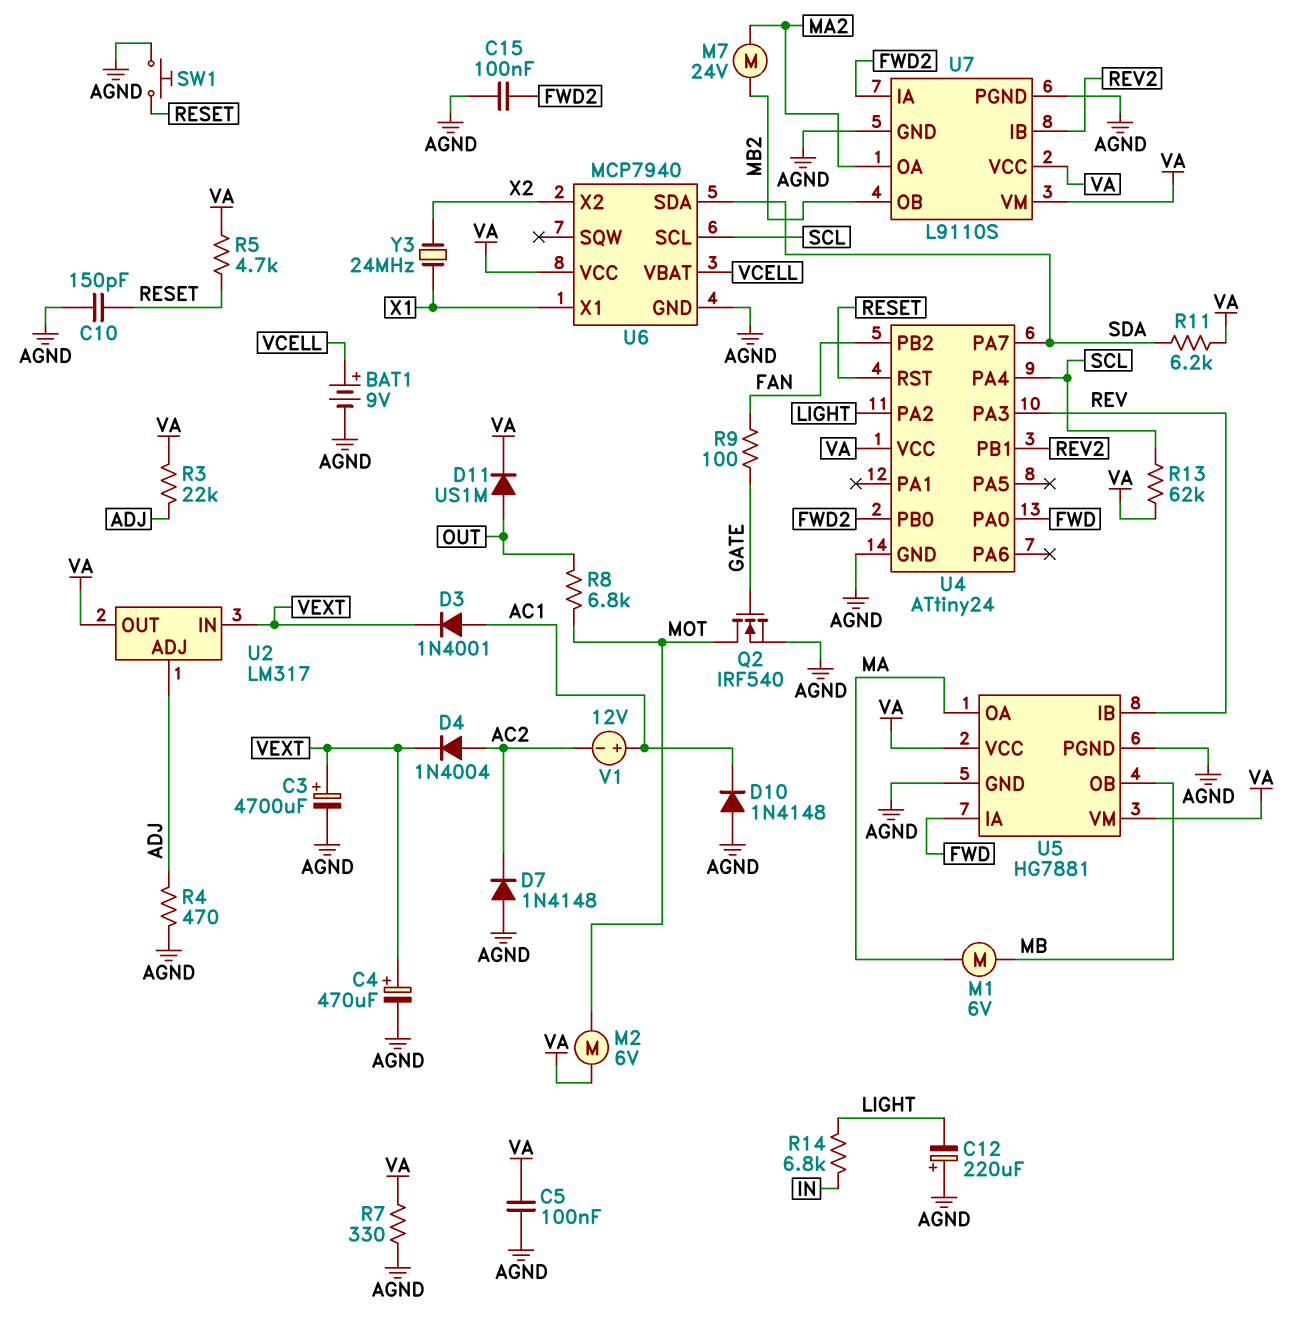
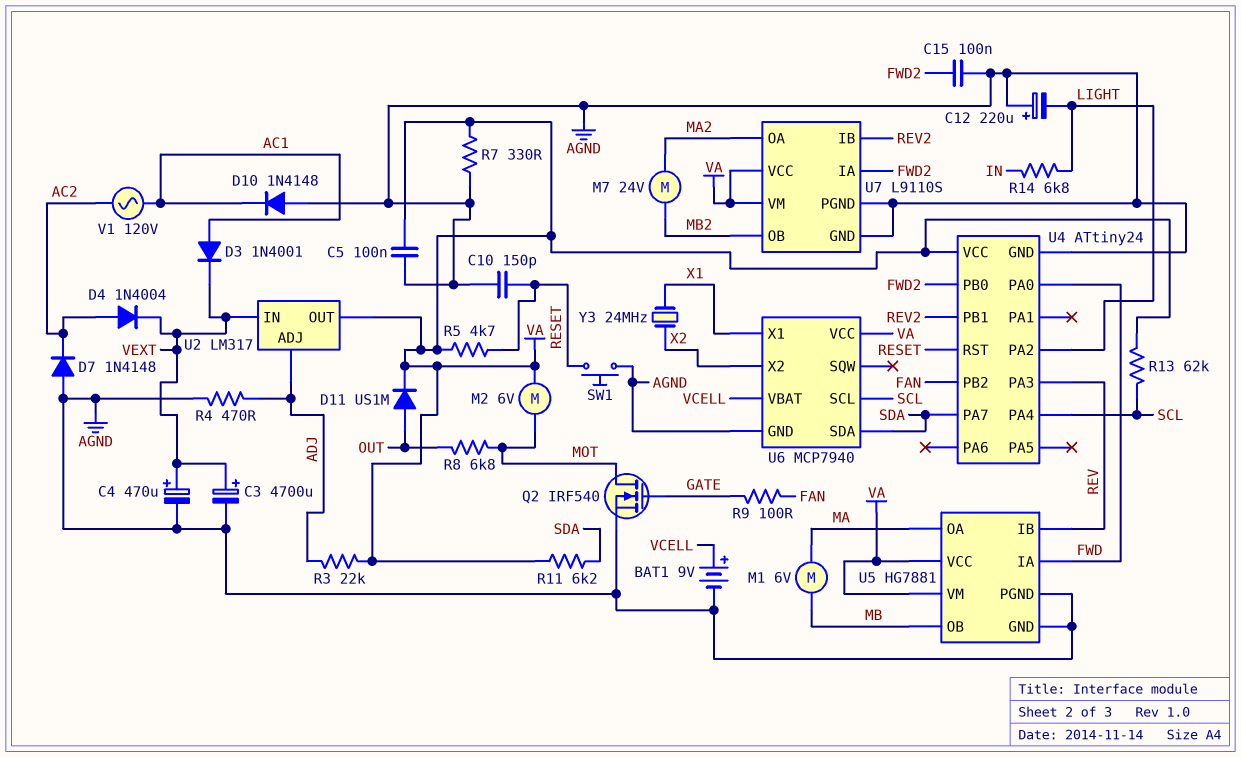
V1: 12V (plus AC1, minus AC2) -> AC 120V (AC1, AC2)

